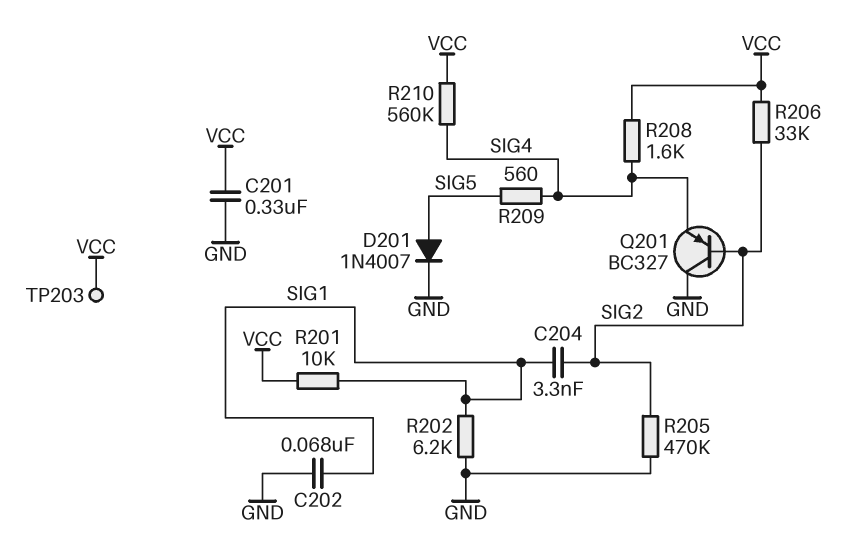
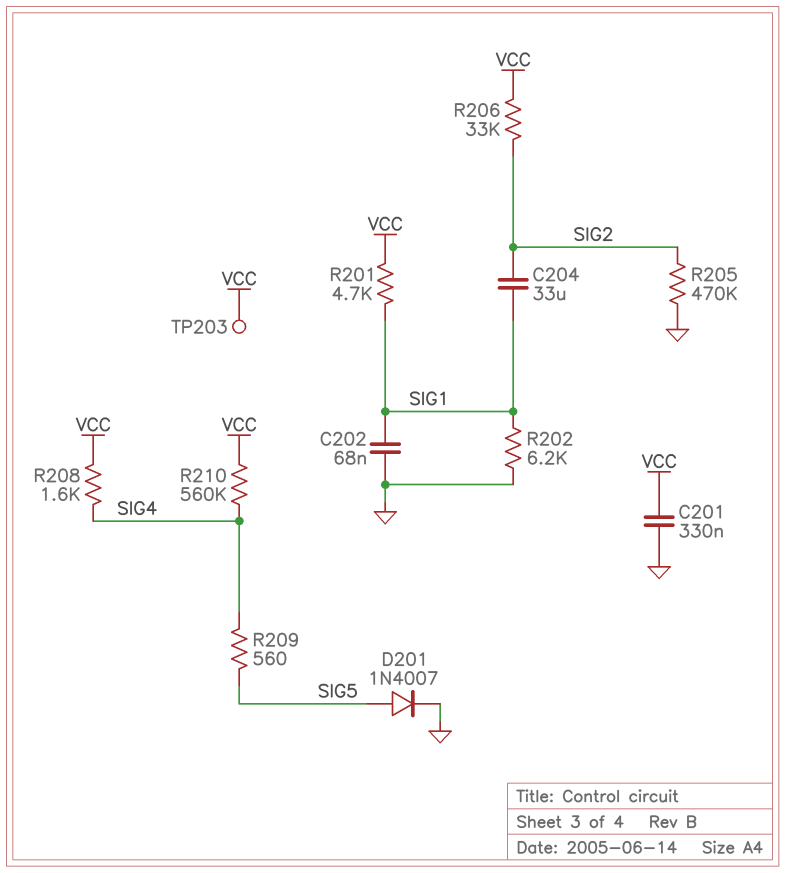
C204: 3.3nF (SIG1, SIG2) -> 33uF (SIG1, SIG2)
Q201: PNP BC327 (B SIG2, C GND, E SIG4) -> none
R201: 10k (SIG1, VCC) -> 4.7k (SIG1, VCC)

